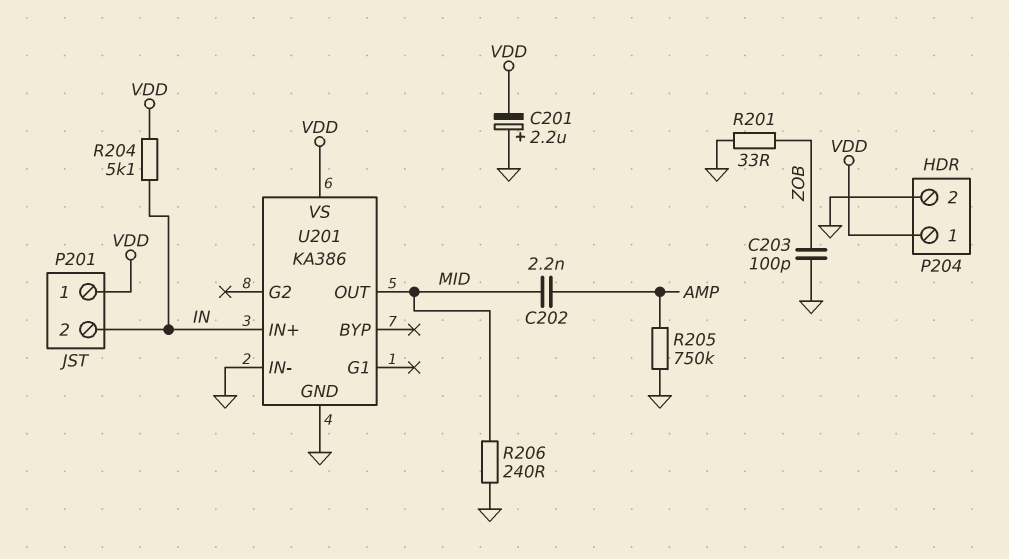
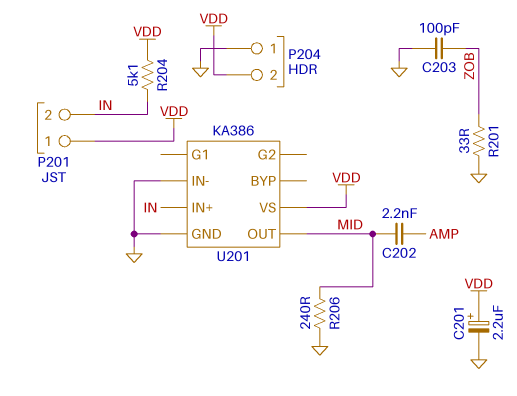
C201: 2.2uF (plus GND, minus VDD) -> 2.2uF (plus VDD, minus GND)
P204 pin 1: VDD -> GND
P204 pin 2: GND -> VDD
R205: 750k (AMP, GND) -> none

